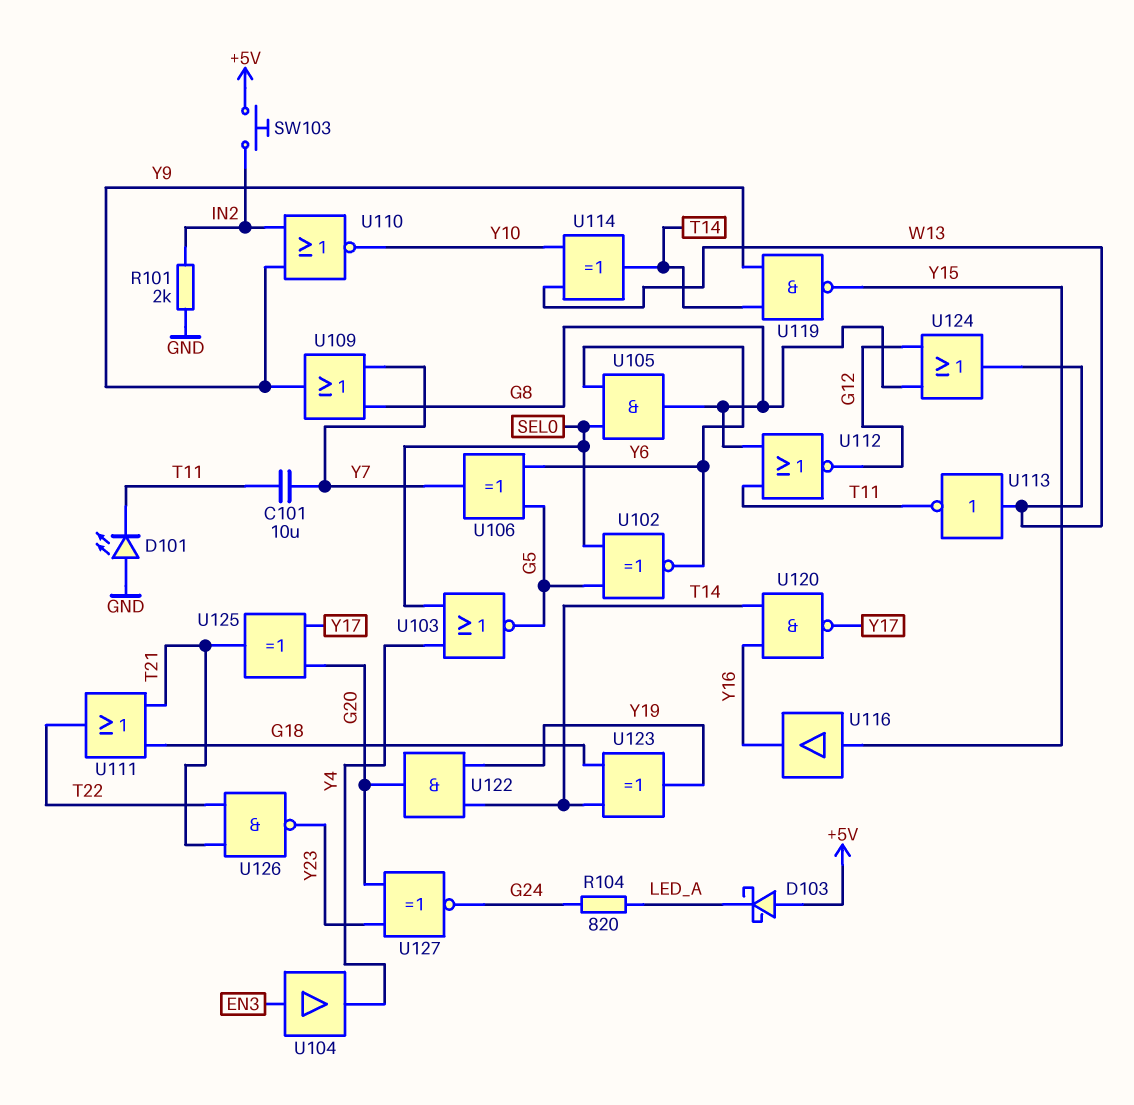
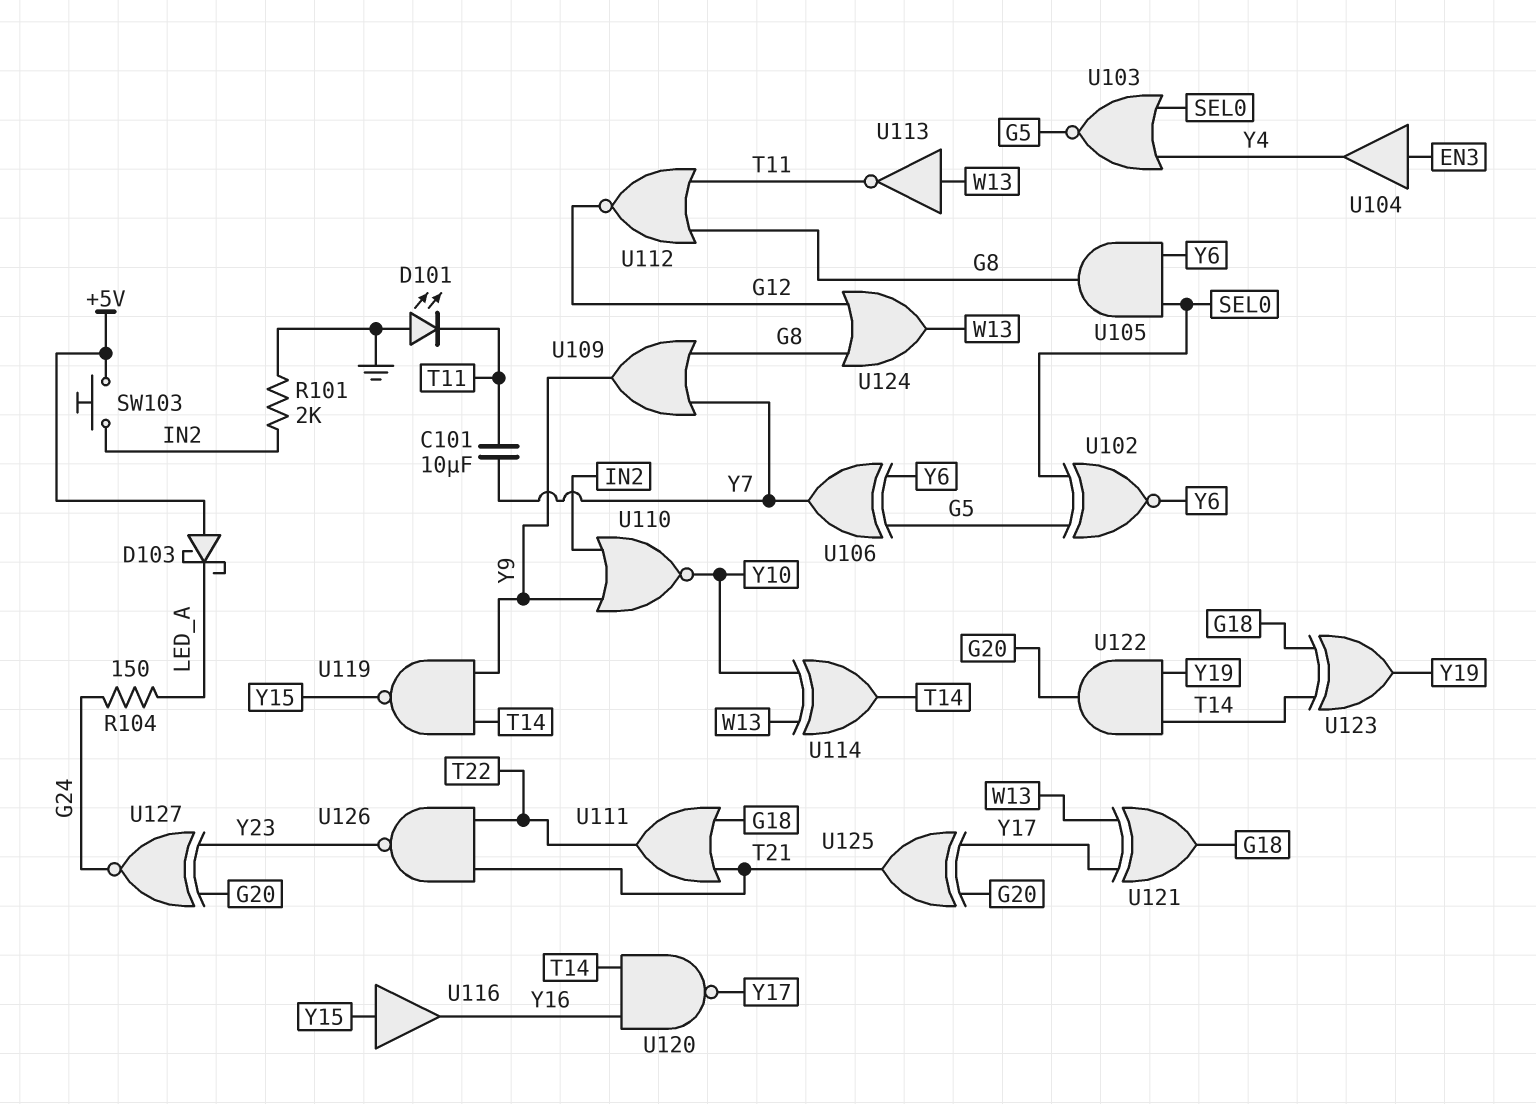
R104: 820 (G24, LED_A) -> 150 (G24, LED_A)
U121: none -> XOR (in W13, in Y17, out G18)

